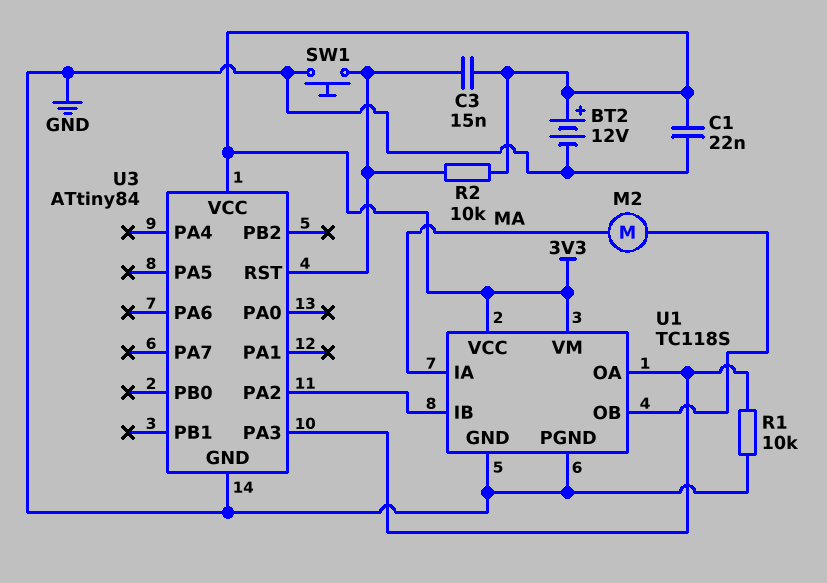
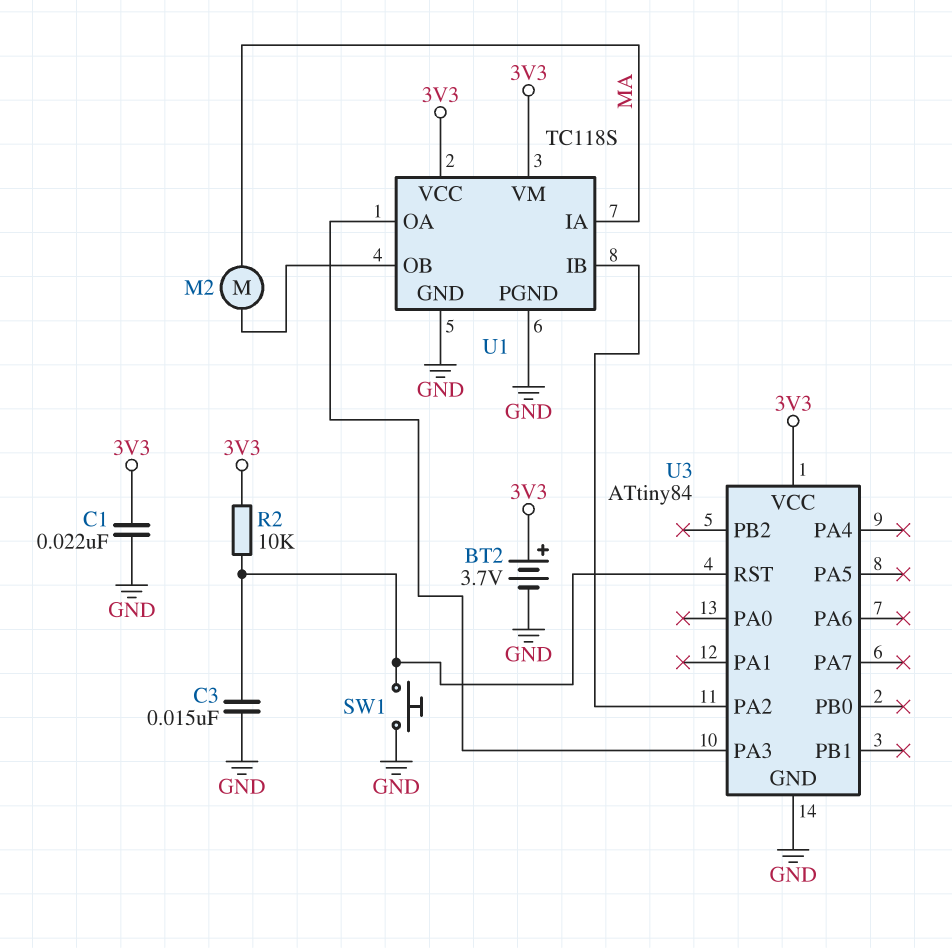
BT2: 12V (plus 3V3, minus GND) -> 3.7V (plus 3V3, minus GND)
C3: 15nF (3V3, U3/RST) -> 15nF (GND, U3/RST)
R1: 10k (GND, U1/OA) -> none

